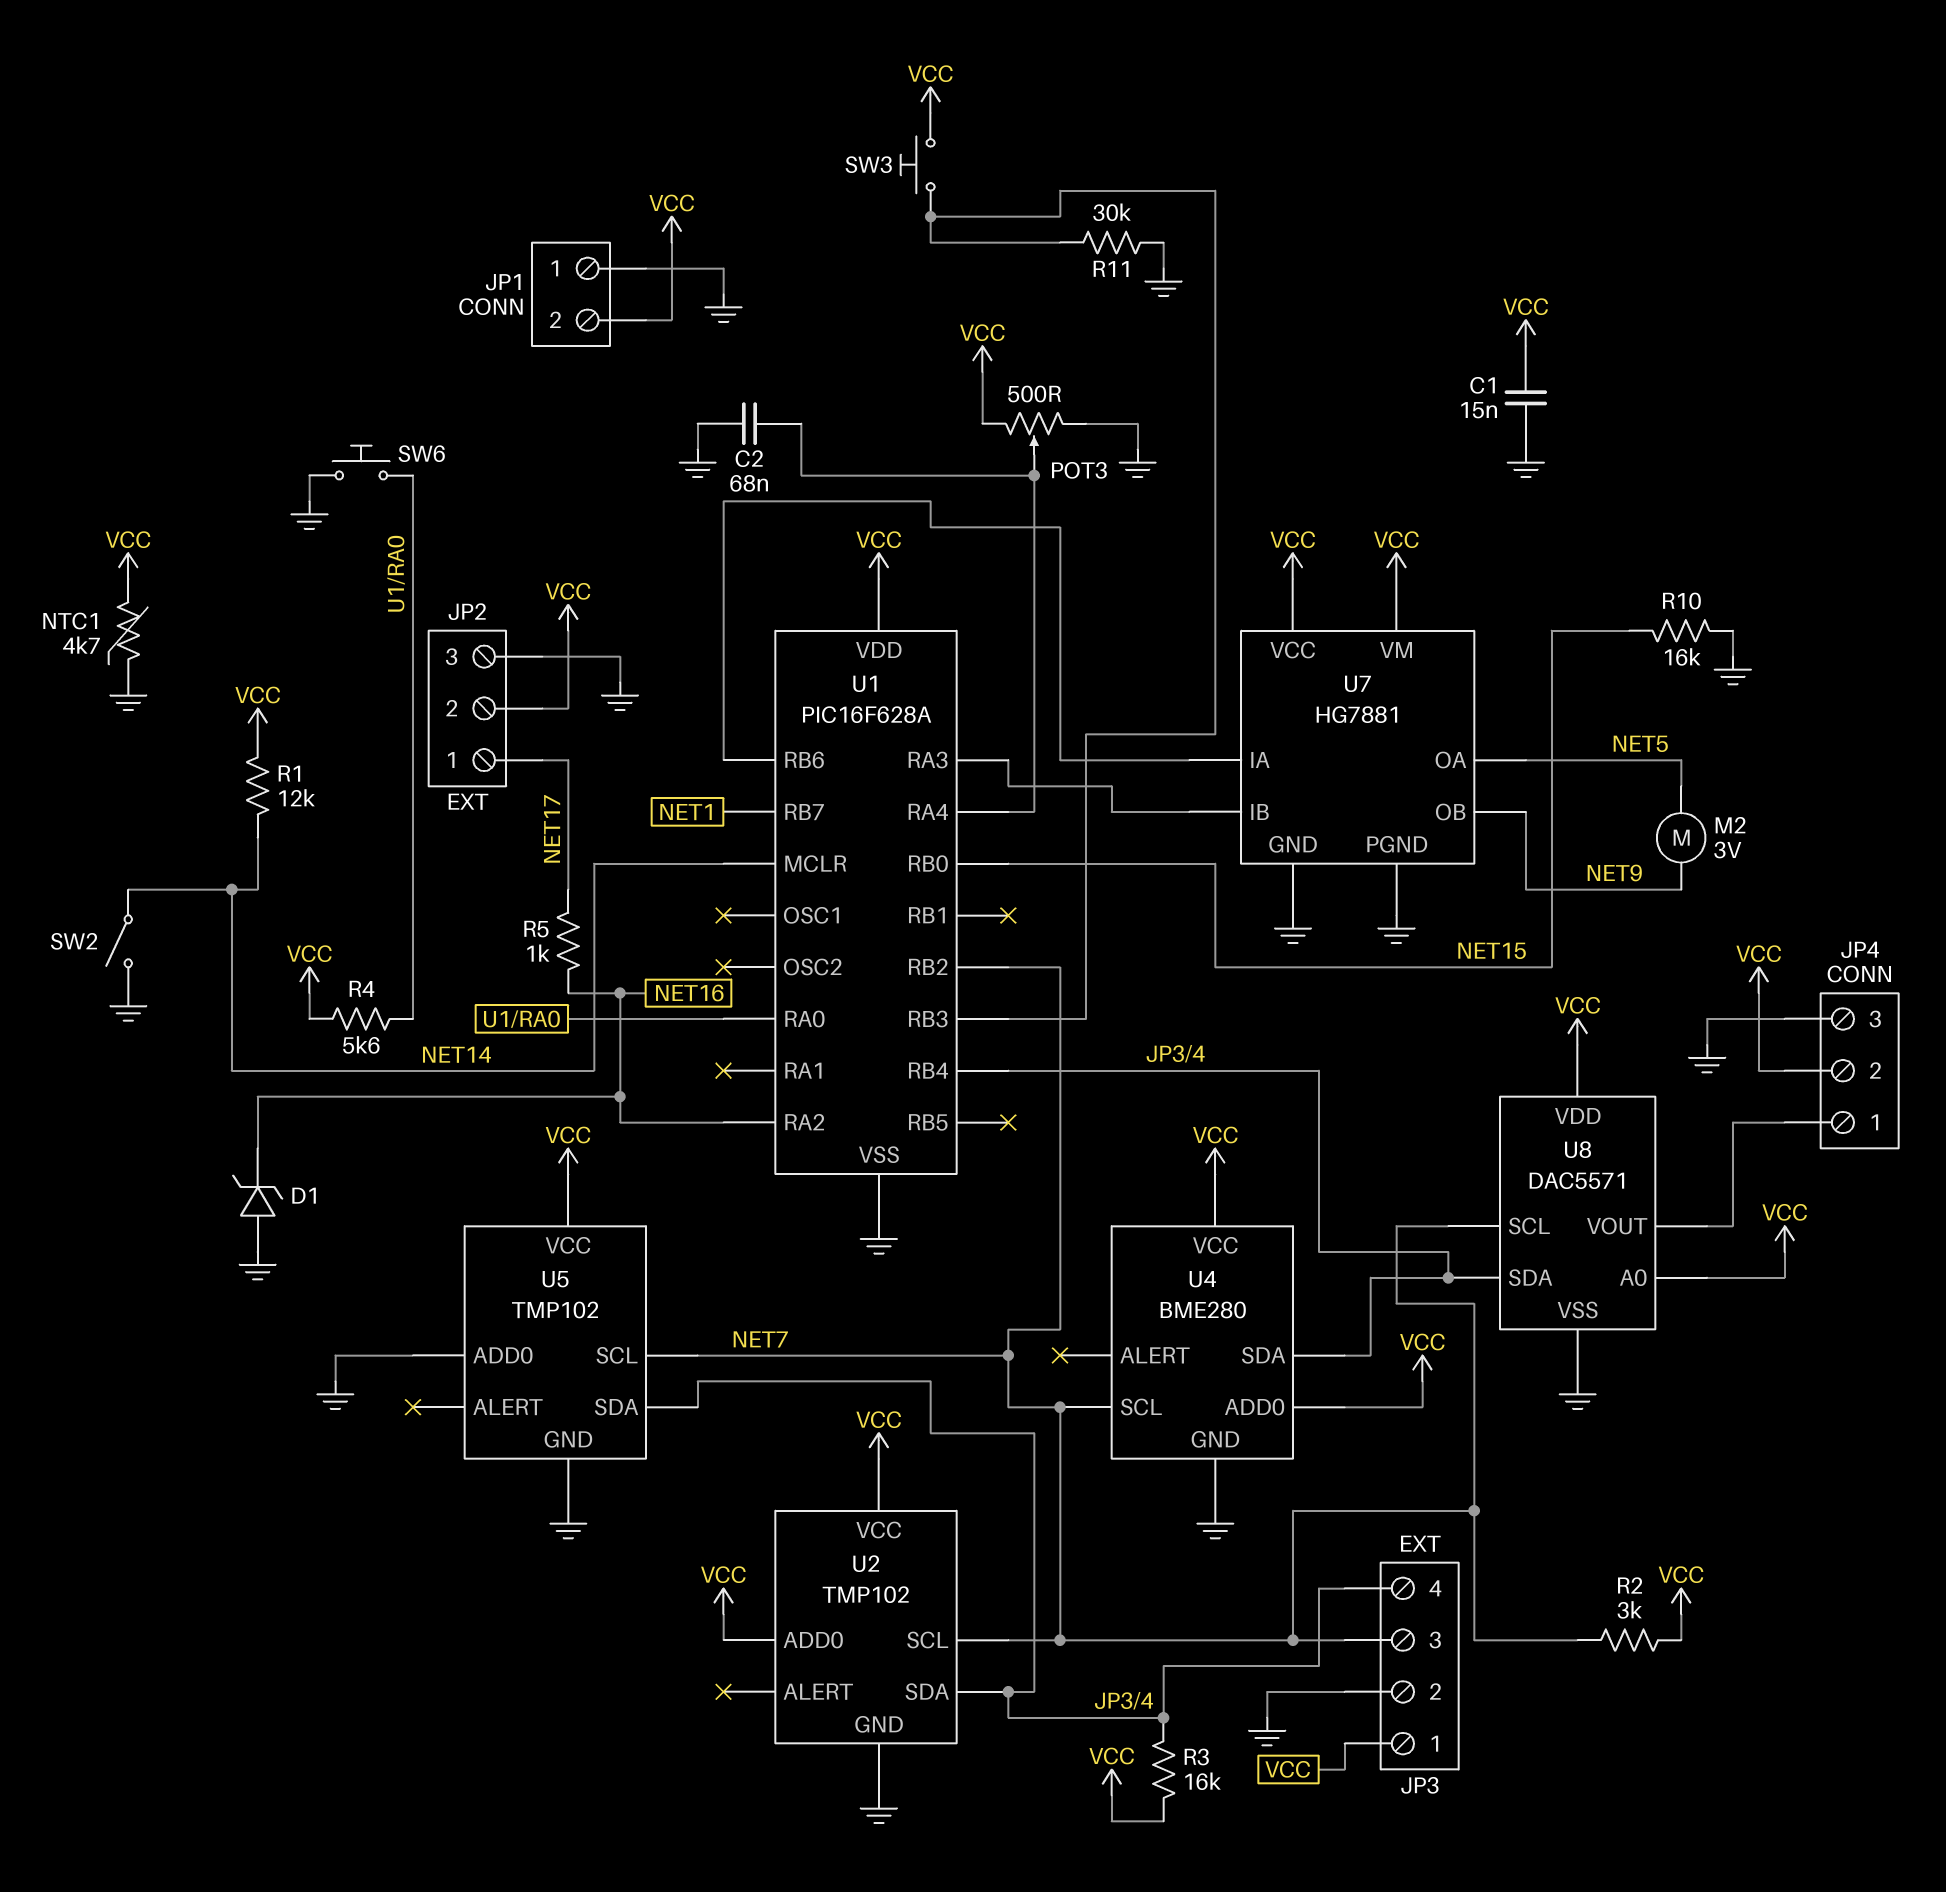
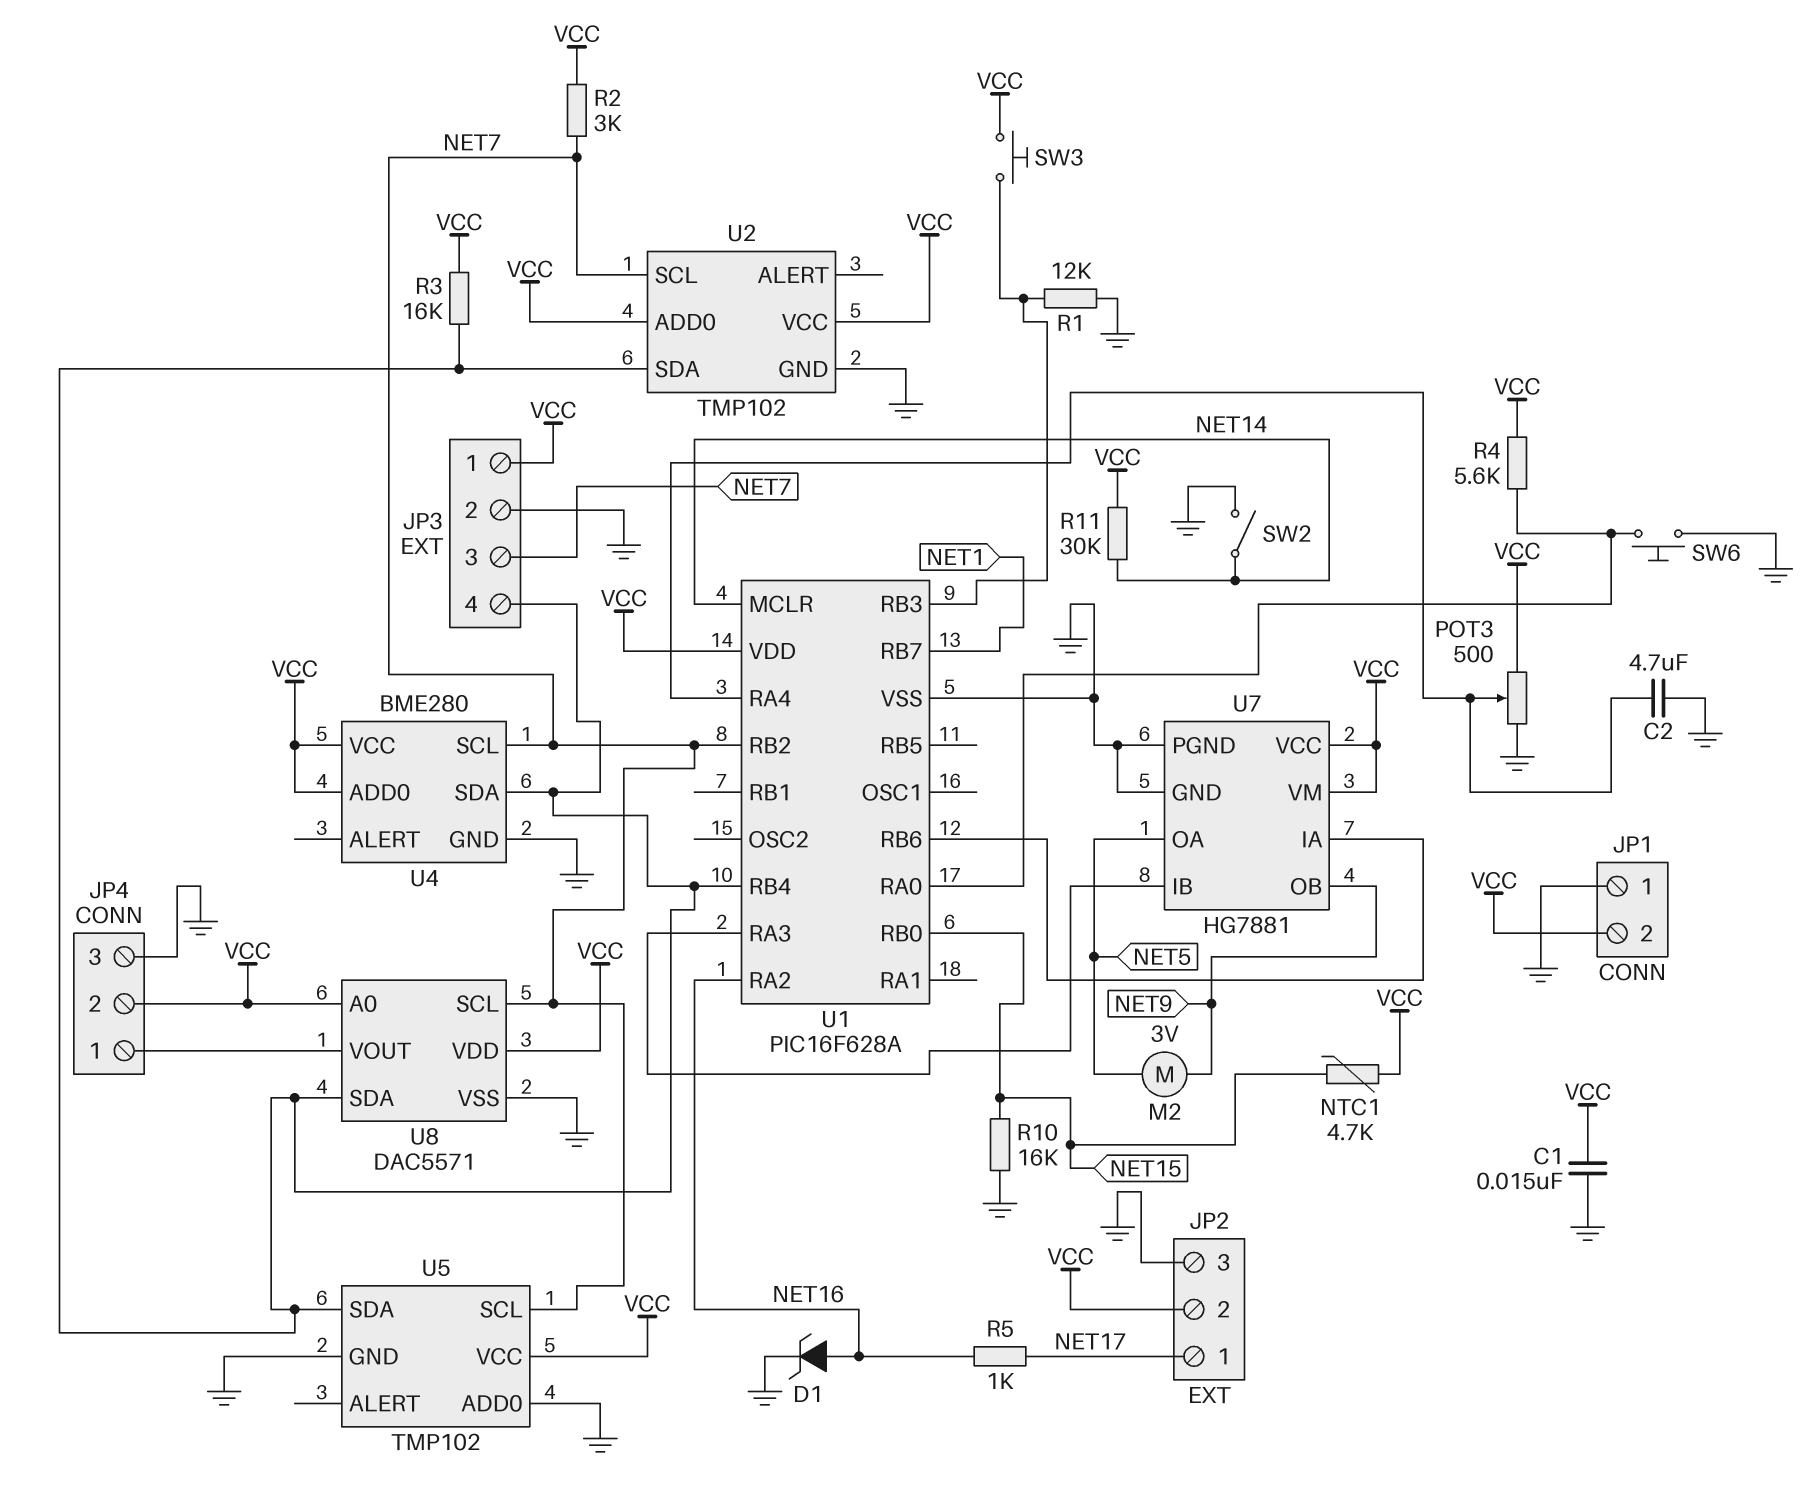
C2: 68nF (GND, U1/RA4) -> 4.7uF (GND, U1/RA4)
D1: zener (A GND, K NET16) -> zener (A NET16, K GND)
NTC1: 4.7k (GND, VCC) -> 4.7k (NET15, VCC)
R1: 12k (NET14, VCC) -> 12k (GND, U1/RB3)
R11: 30k (GND, U1/RB3) -> 30k (NET14, VCC)

